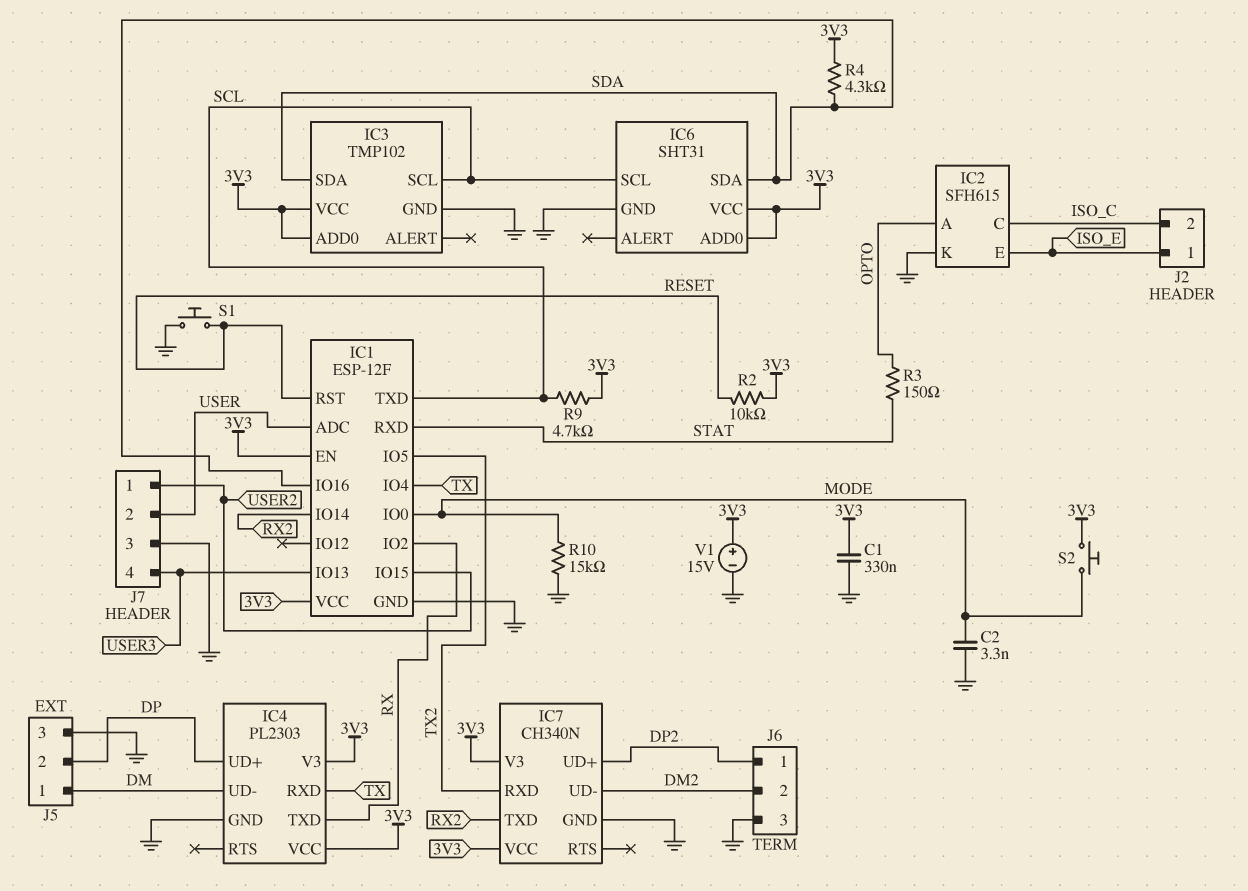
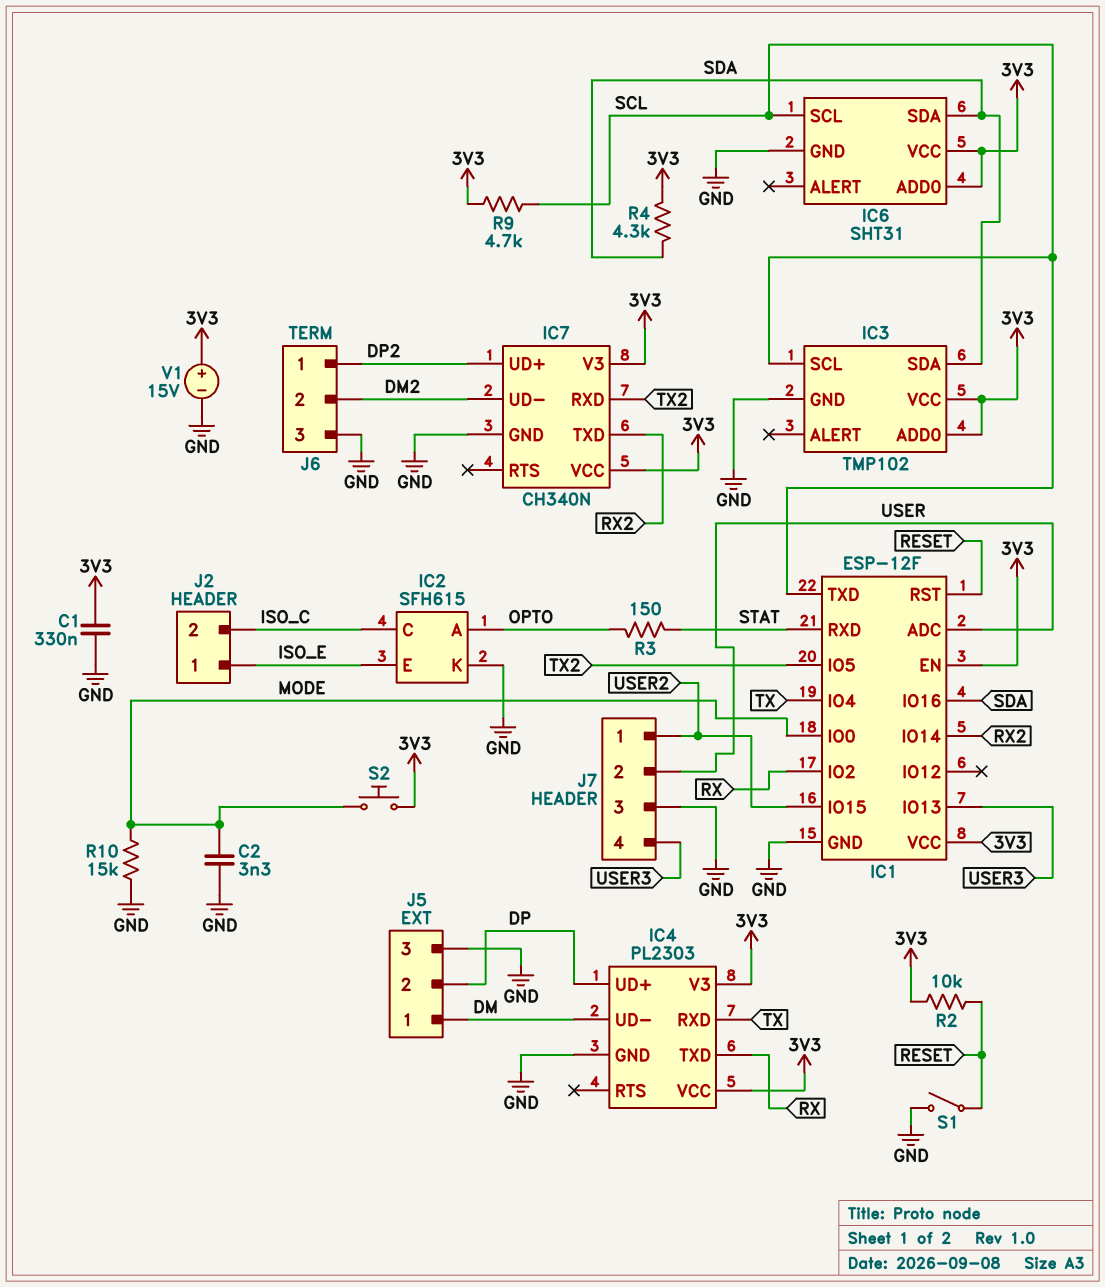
S1: button (GND, RESET) -> switch (GND, RESET)

